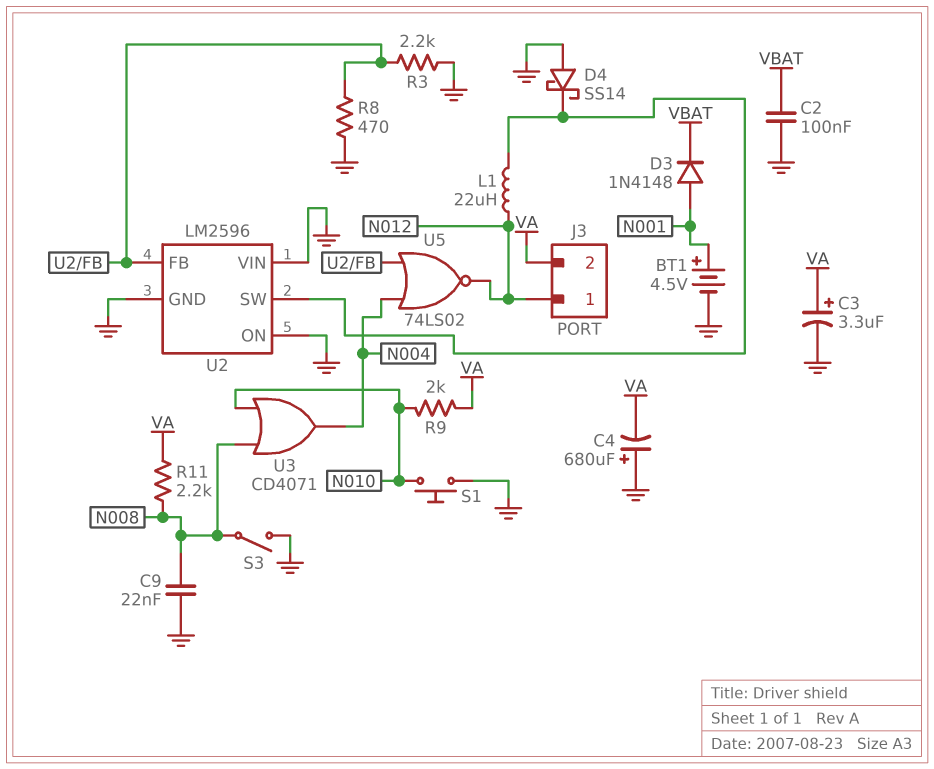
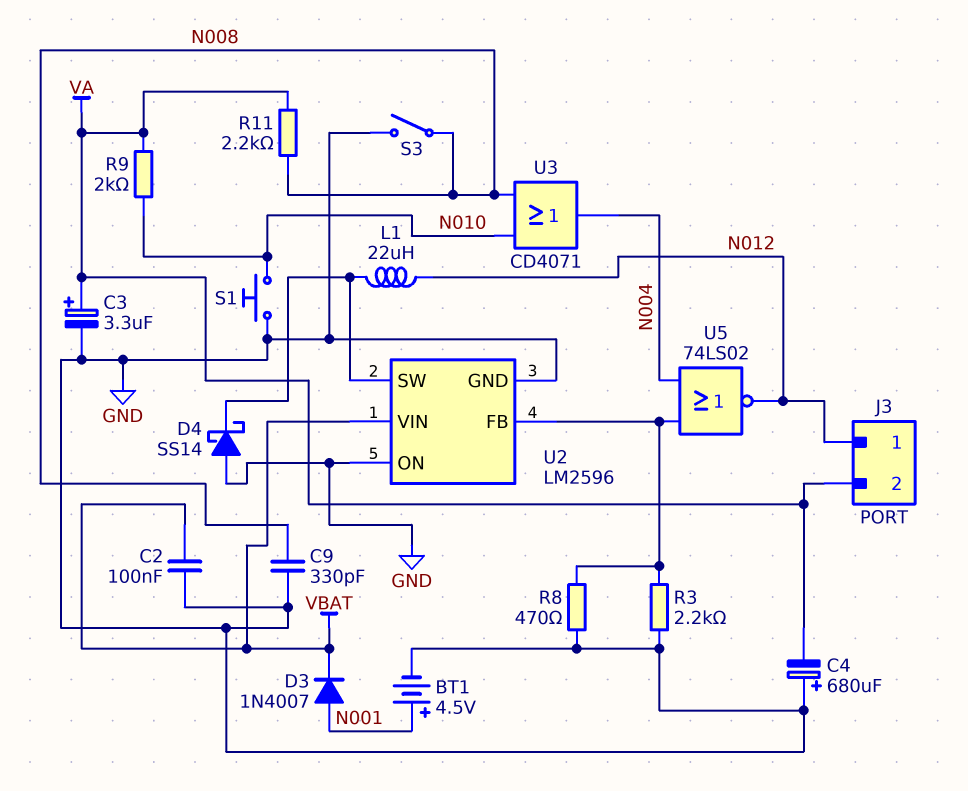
C9: 22nF (GND, N008) -> 330pF (GND, N008)
D3: diode 1N4148 (A N001, K VBAT) -> diode 1N4007 (A N001, K VBAT)
U2 pin VIN: GND -> VBAT

